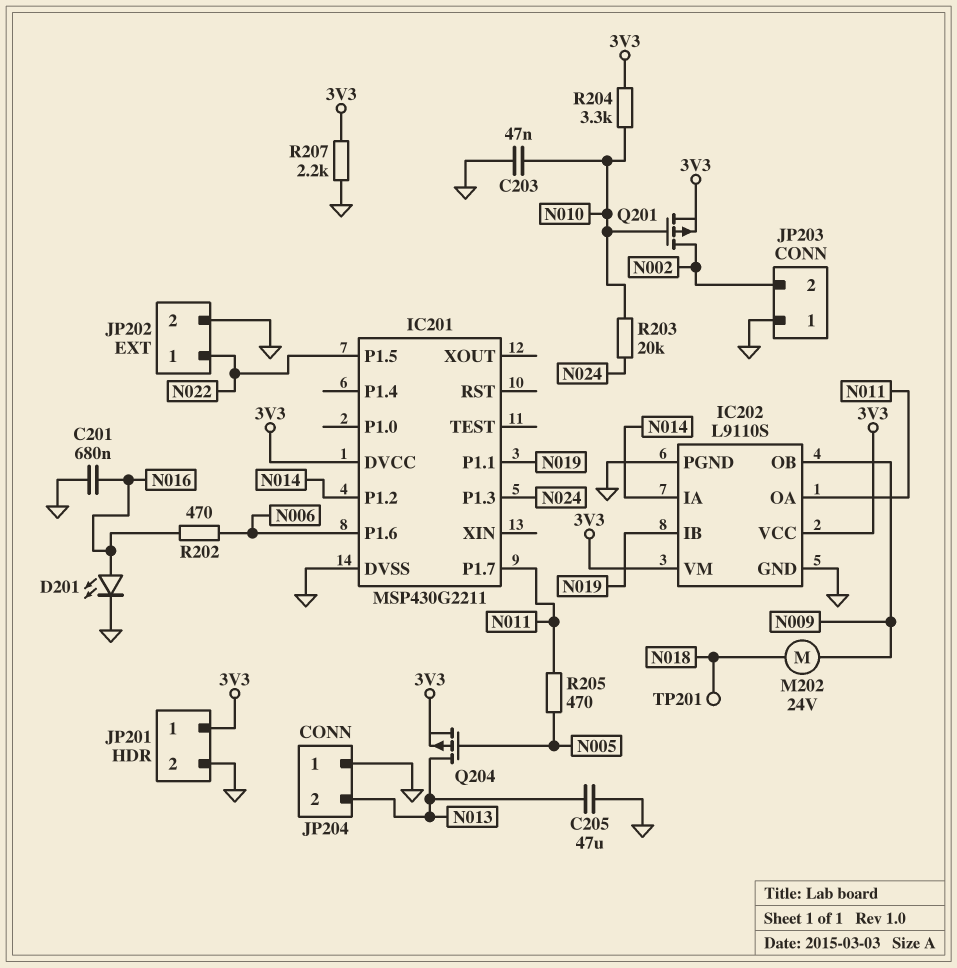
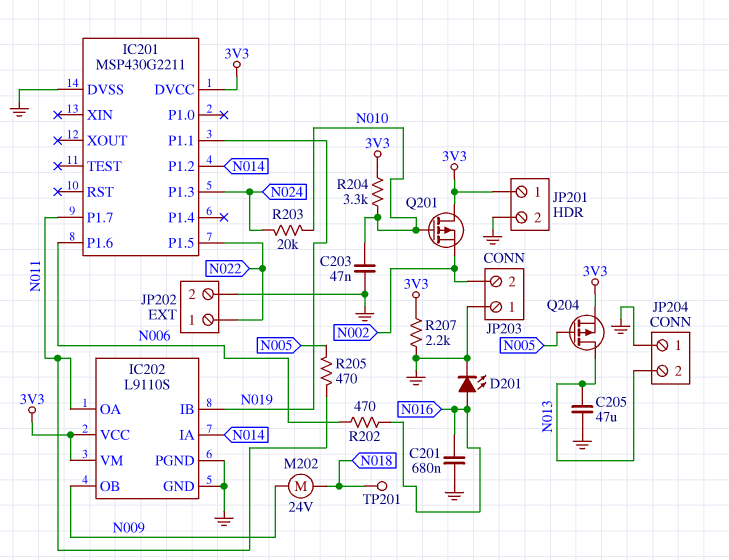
Q201: PMOS (G N010, D N002, S 3V3) -> PMOS (G N010, D 3V3, S N002)

